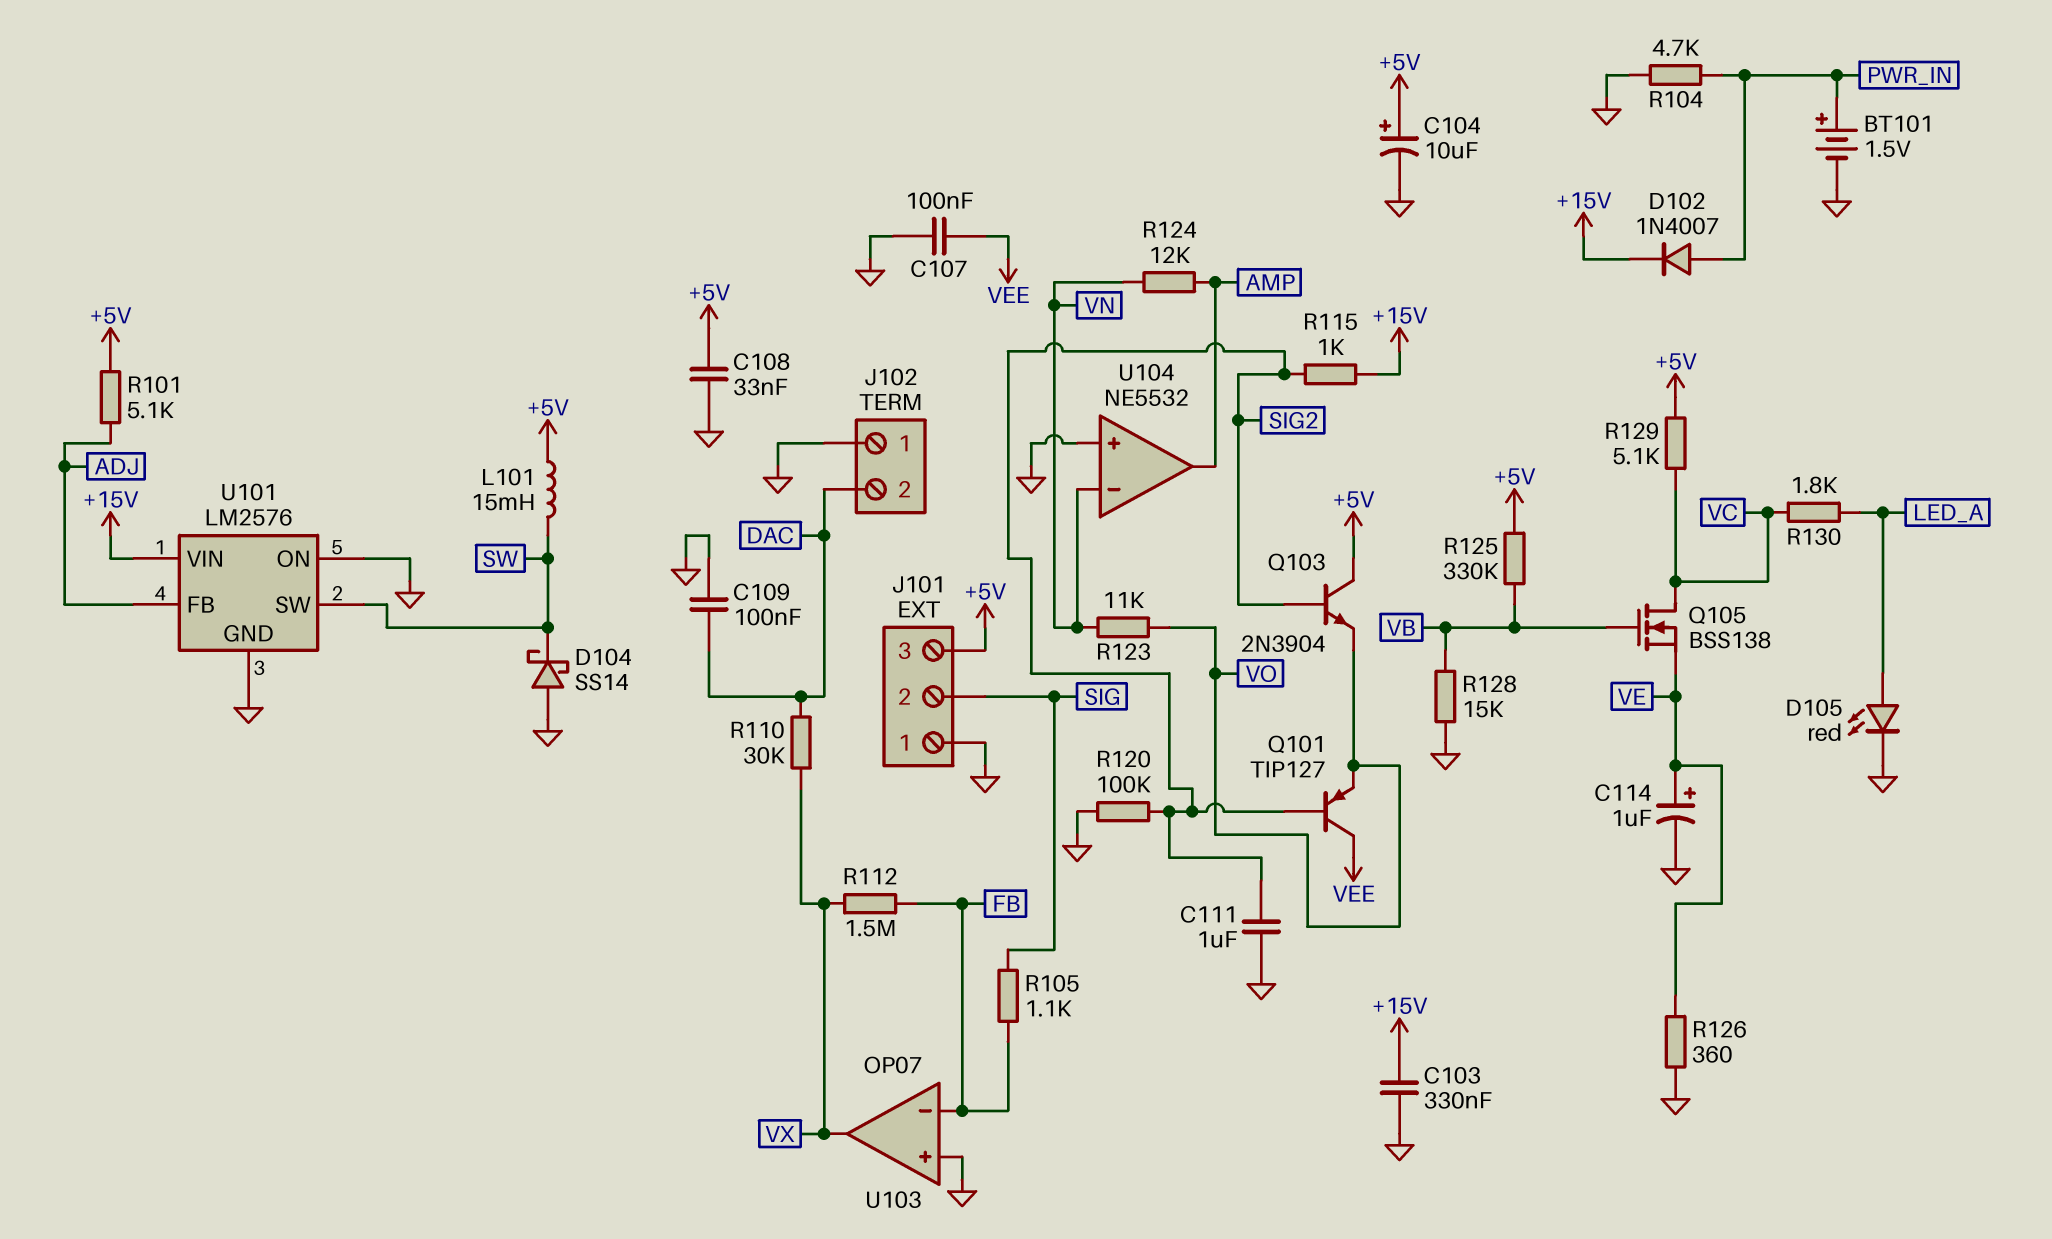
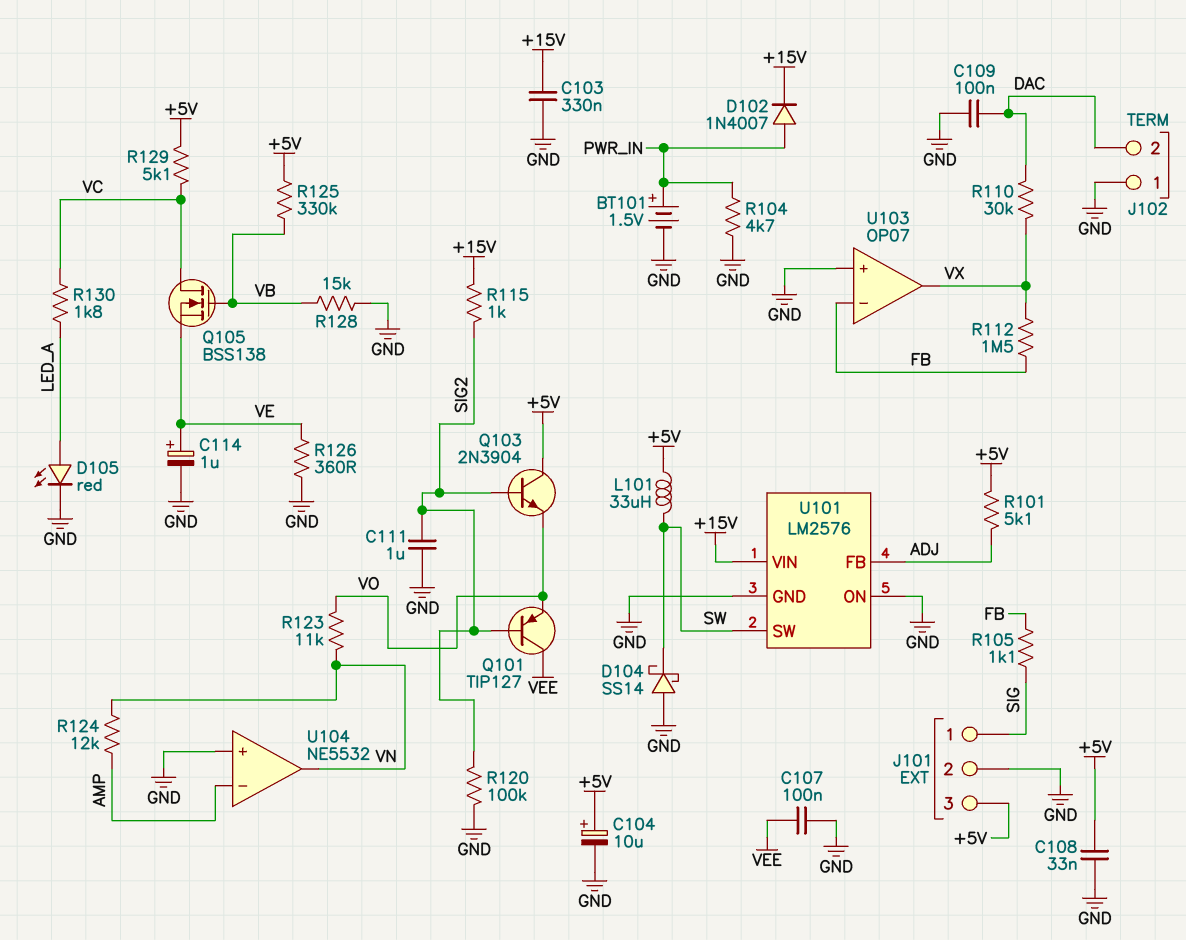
J101 pin 1: GND -> SIG
J101 pin 2: SIG -> GND
L101: 15mH (+5V, SW) -> 33uH (+5V, SW)
U104 pin in-: VN -> AMP
U104 pin out: AMP -> VN

